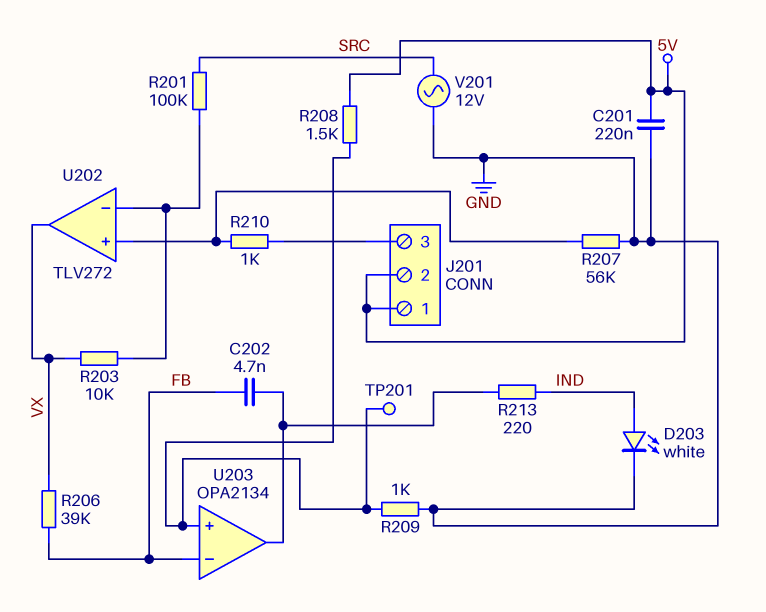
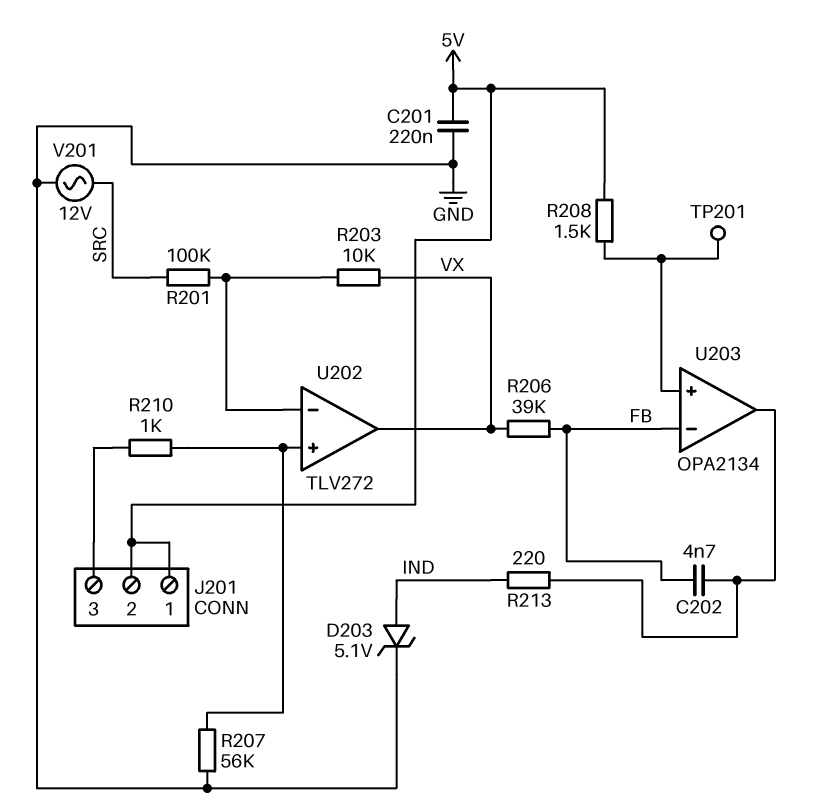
D203: LED white (A IND, K GND) -> zener 5.1V (A IND, K GND)
R209: 1k (GND, U203/in+) -> none

